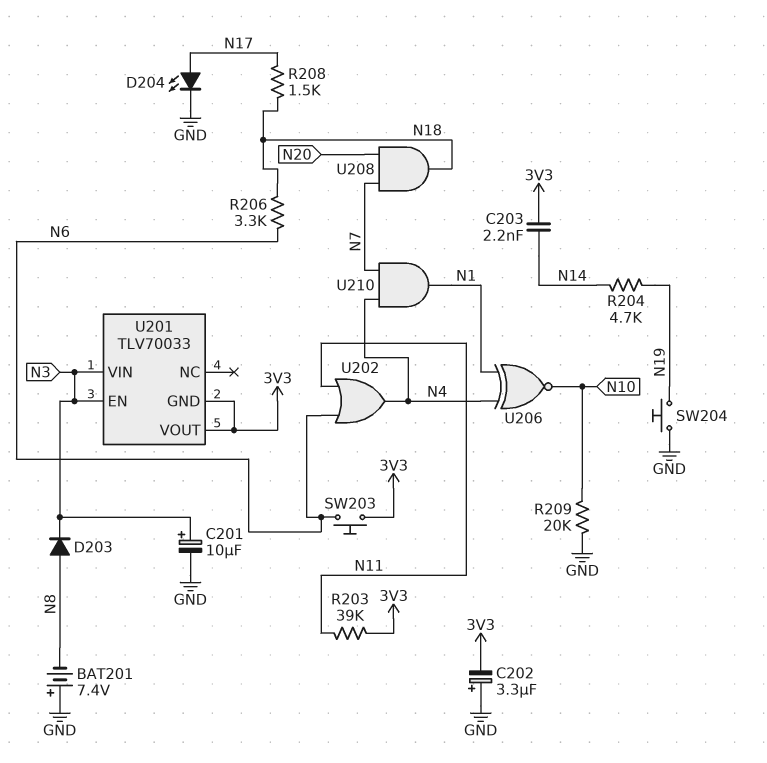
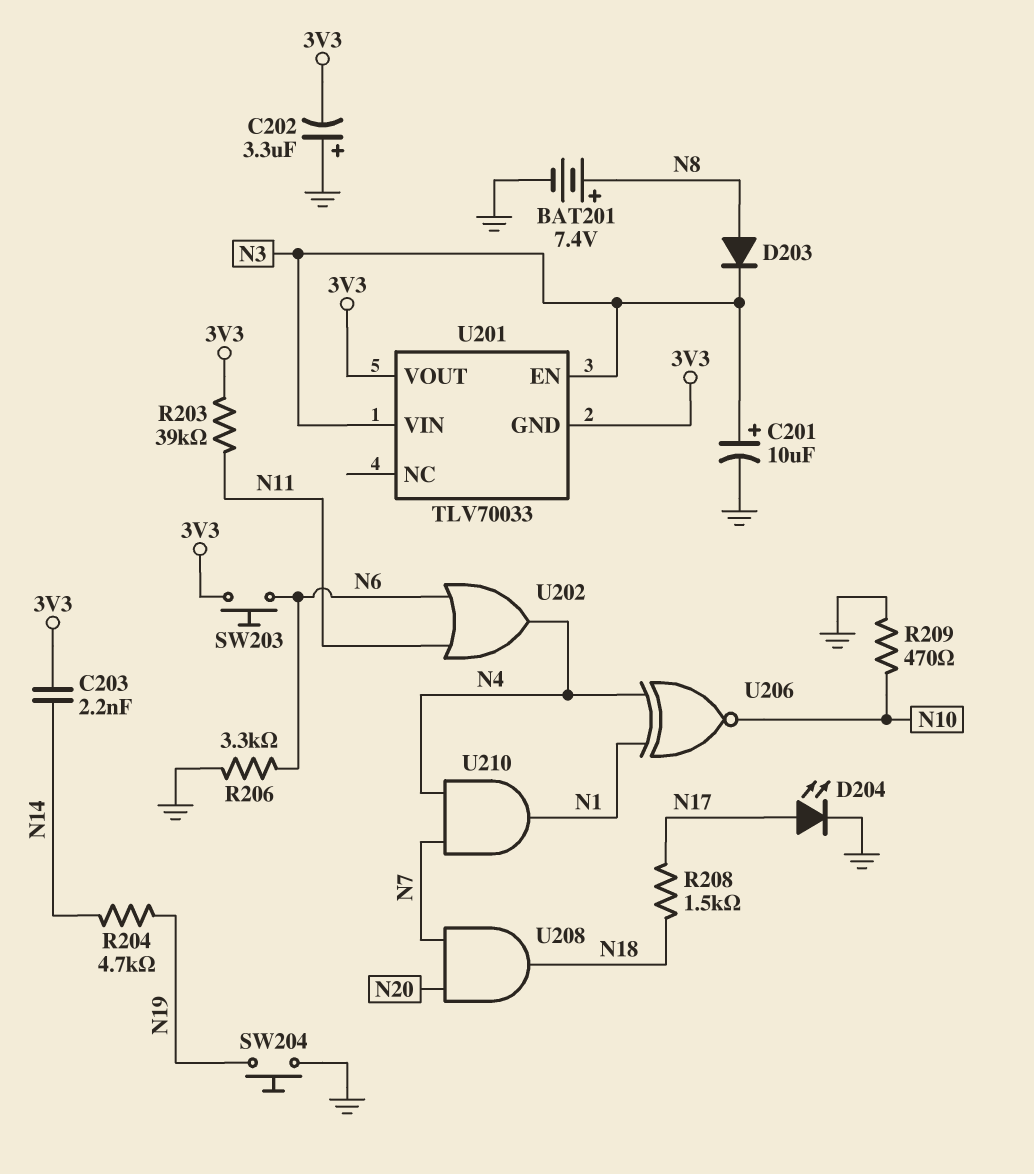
BAT201: 7.4V (plus GND, minus N8) -> 7.4V (plus N8, minus GND)
R206: 3.3k (N6, N18) -> 3.3k (GND, N6)
R209: 20k (GND, N10) -> 470 (GND, N10)

